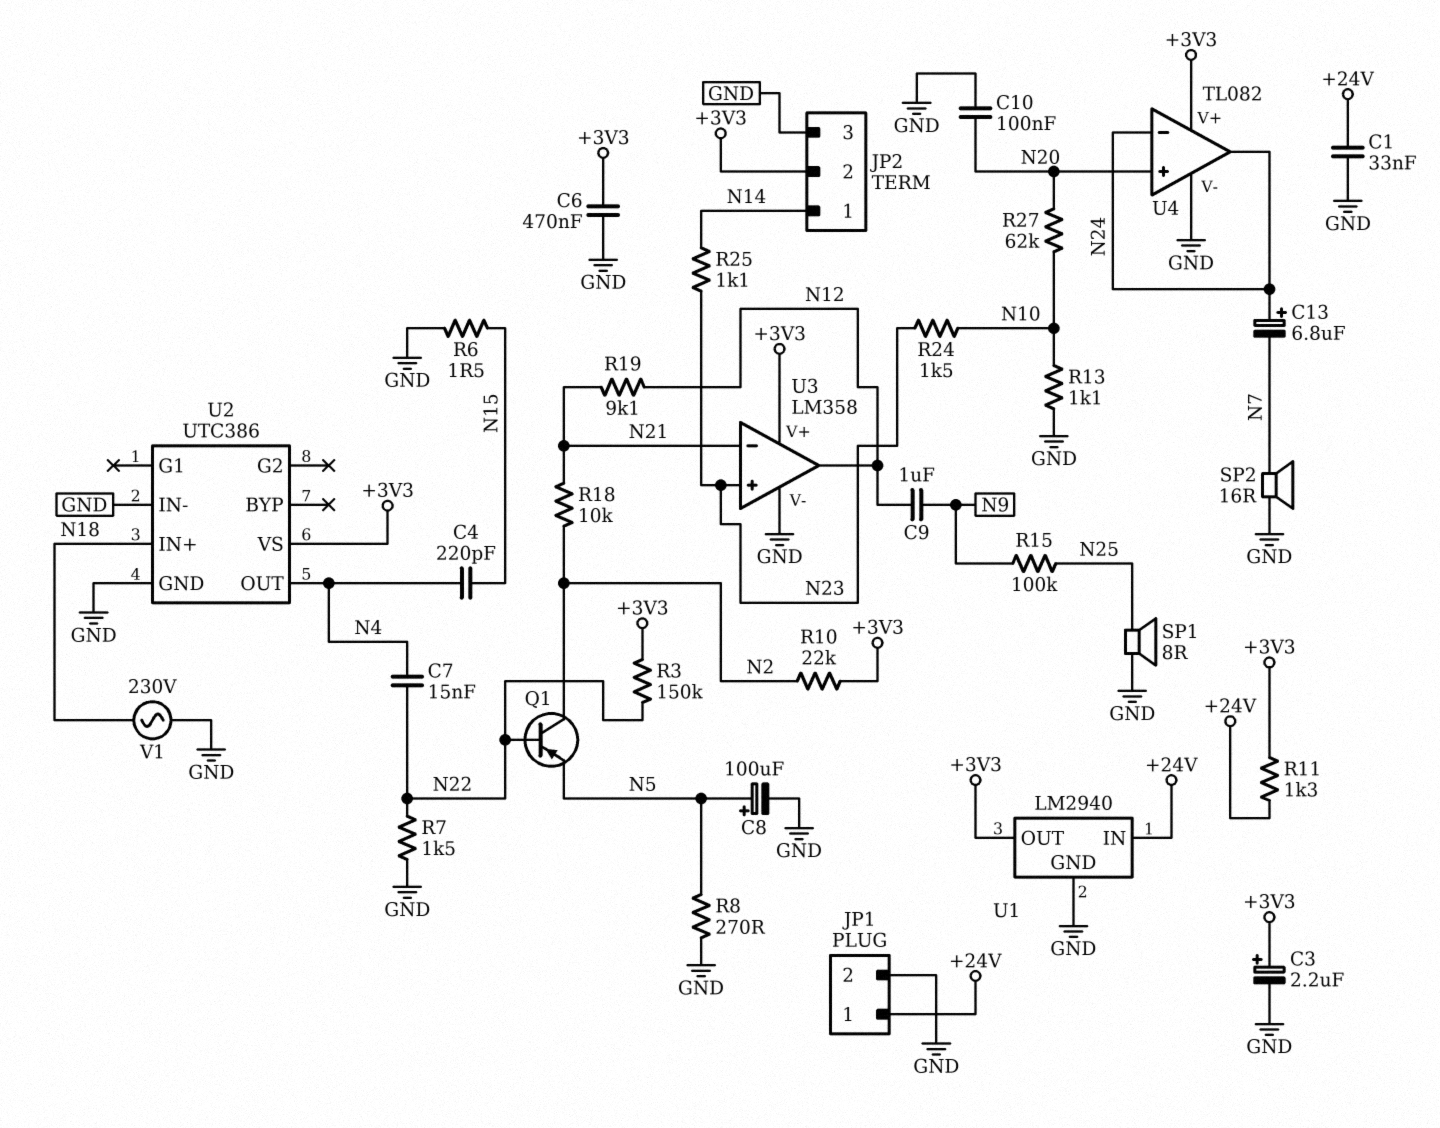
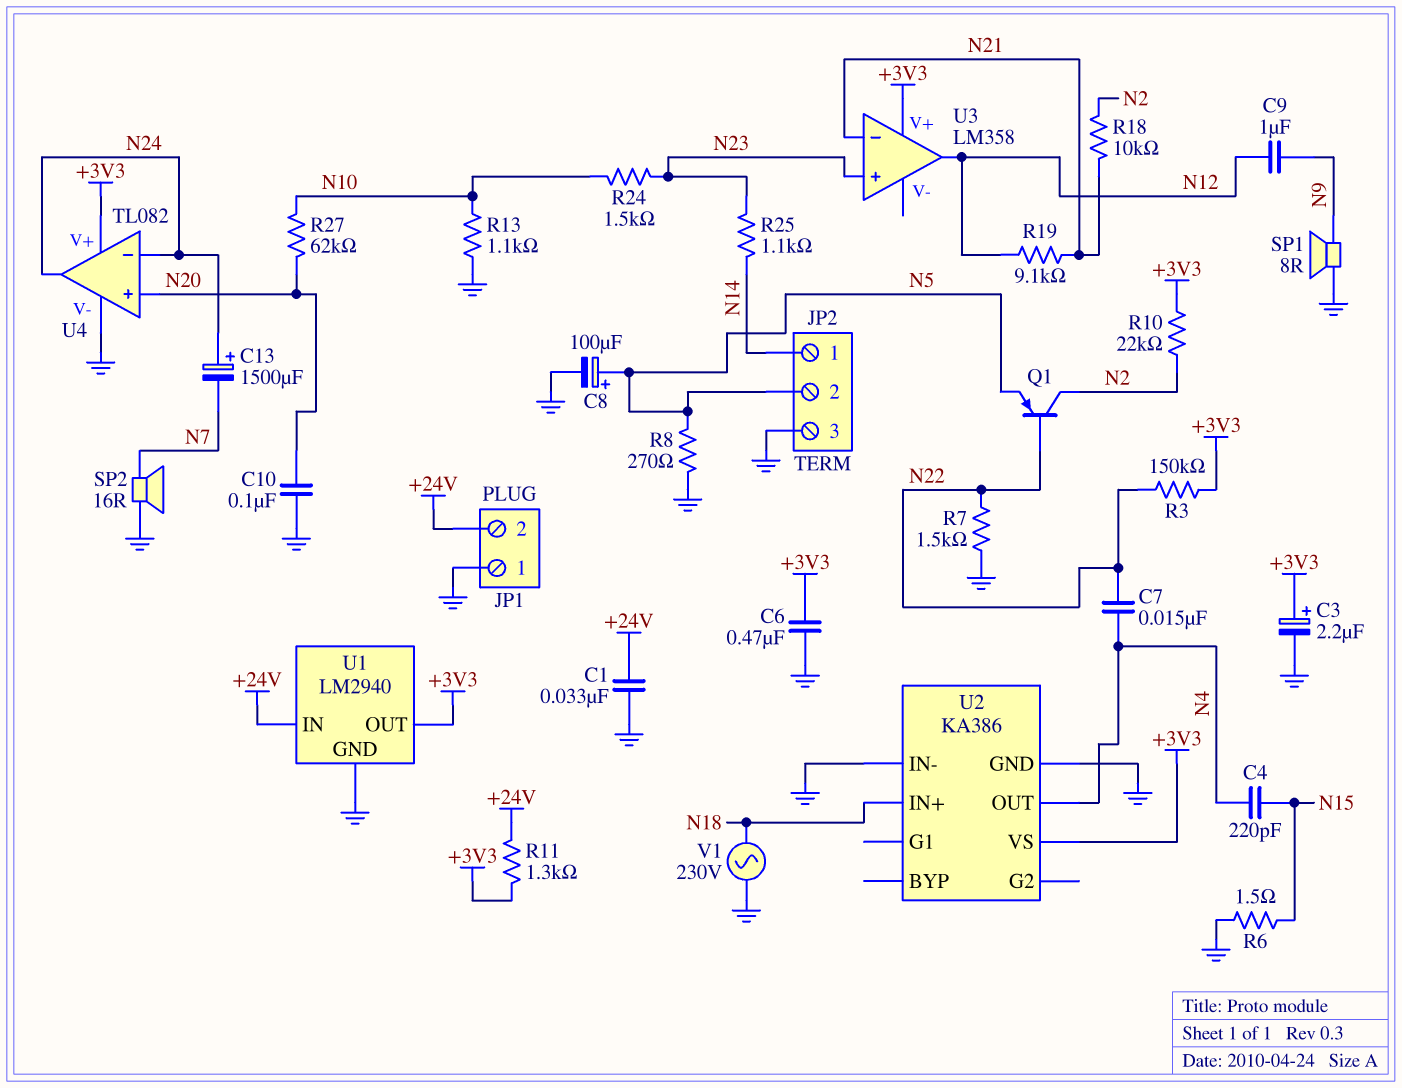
C13: 6.8uF (plus N24, minus N7) -> 1500uF (plus N24, minus N7)
JP1 pin 1: +24V -> GND
JP1 pin 2: GND -> +24V
JP2 pin 2: +3V3 -> N5
R15: 100k (N9, N25) -> none
SP1: speaker 8R (GND, N25) -> speaker 8R (GND, N9)
U2: UTC386 -> KA386
U3 pin V-: GND -> none

